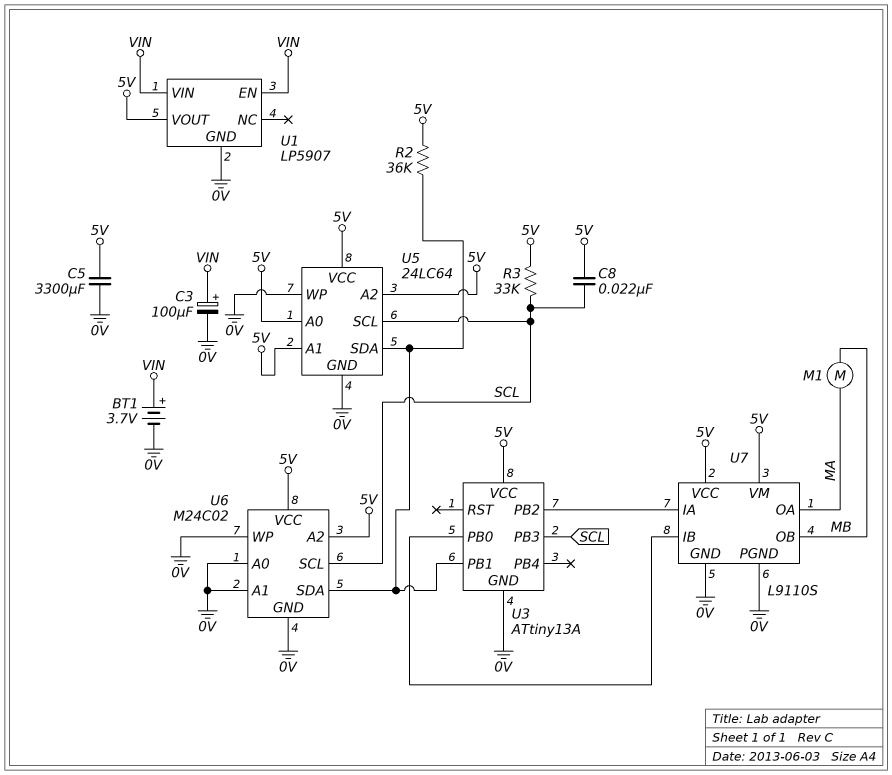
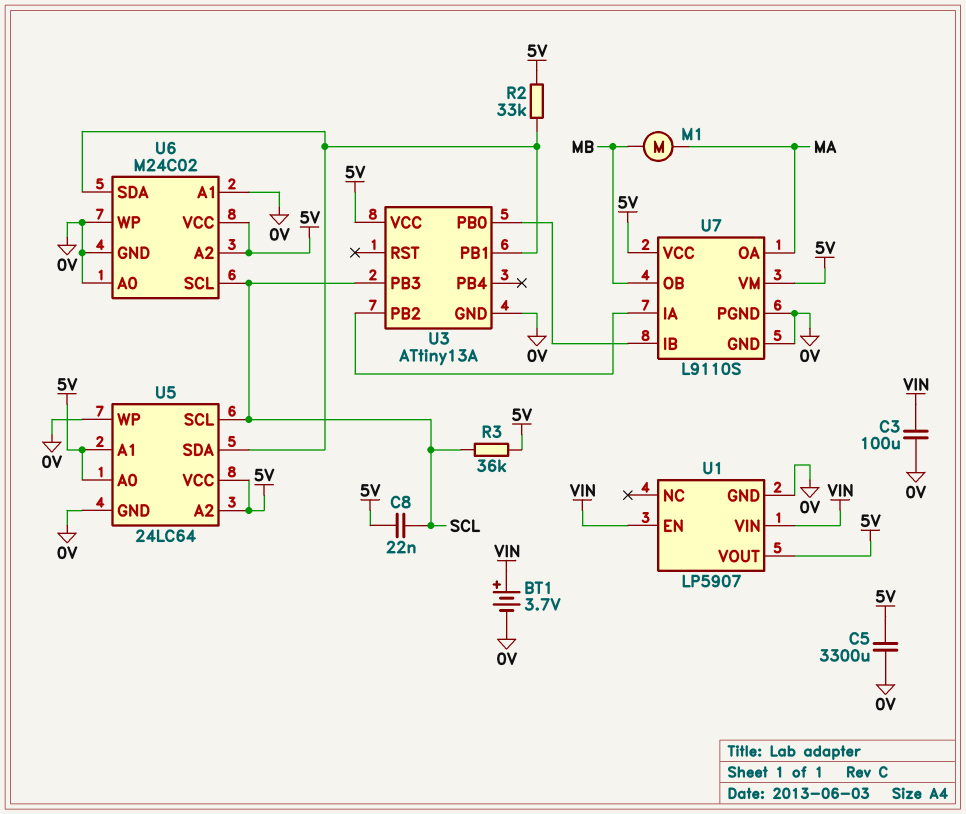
C3: 100uF (plus VIN, minus 0V) -> 100uF (0V, VIN)
R2: 36k (5V, U3/PB1) -> 33k (5V, U3/PB1)
R3: 33k (5V, SCL) -> 36k (5V, SCL)

